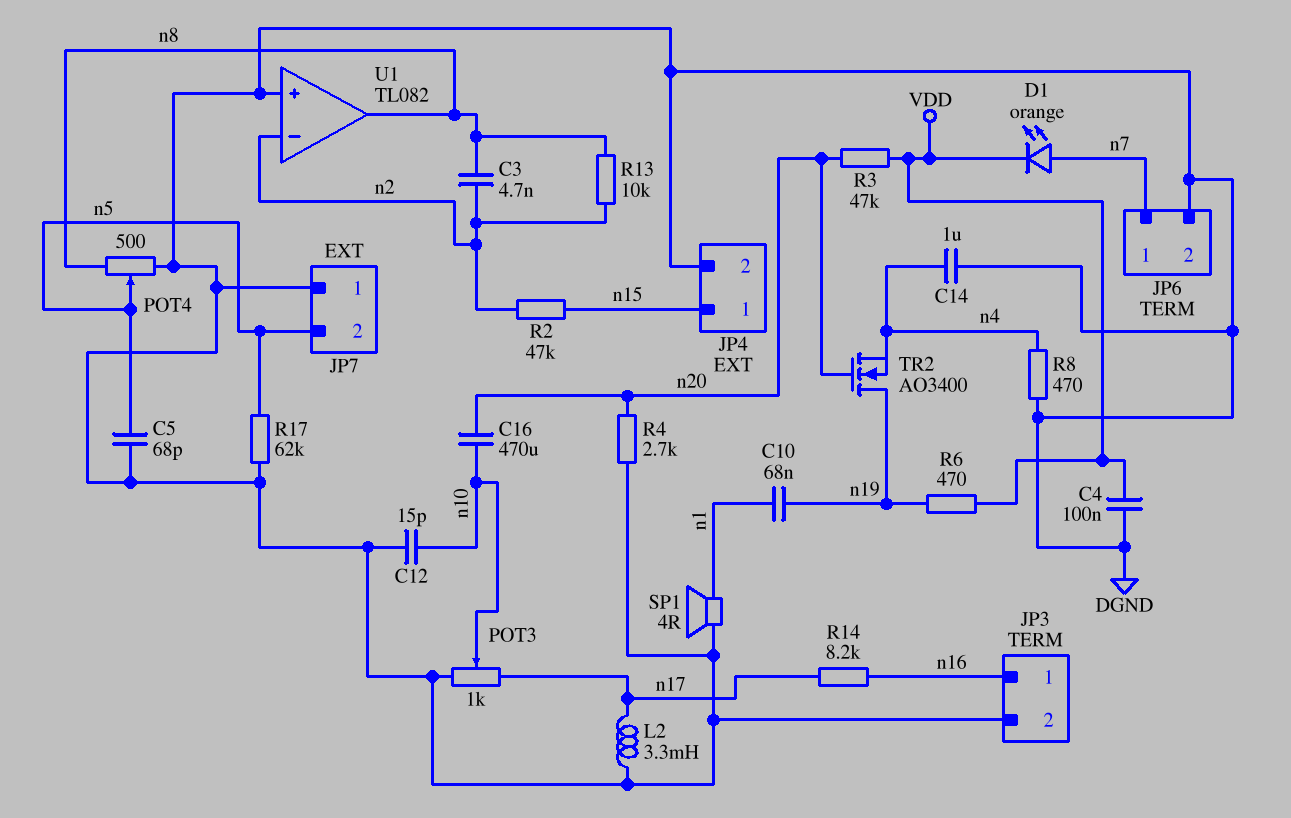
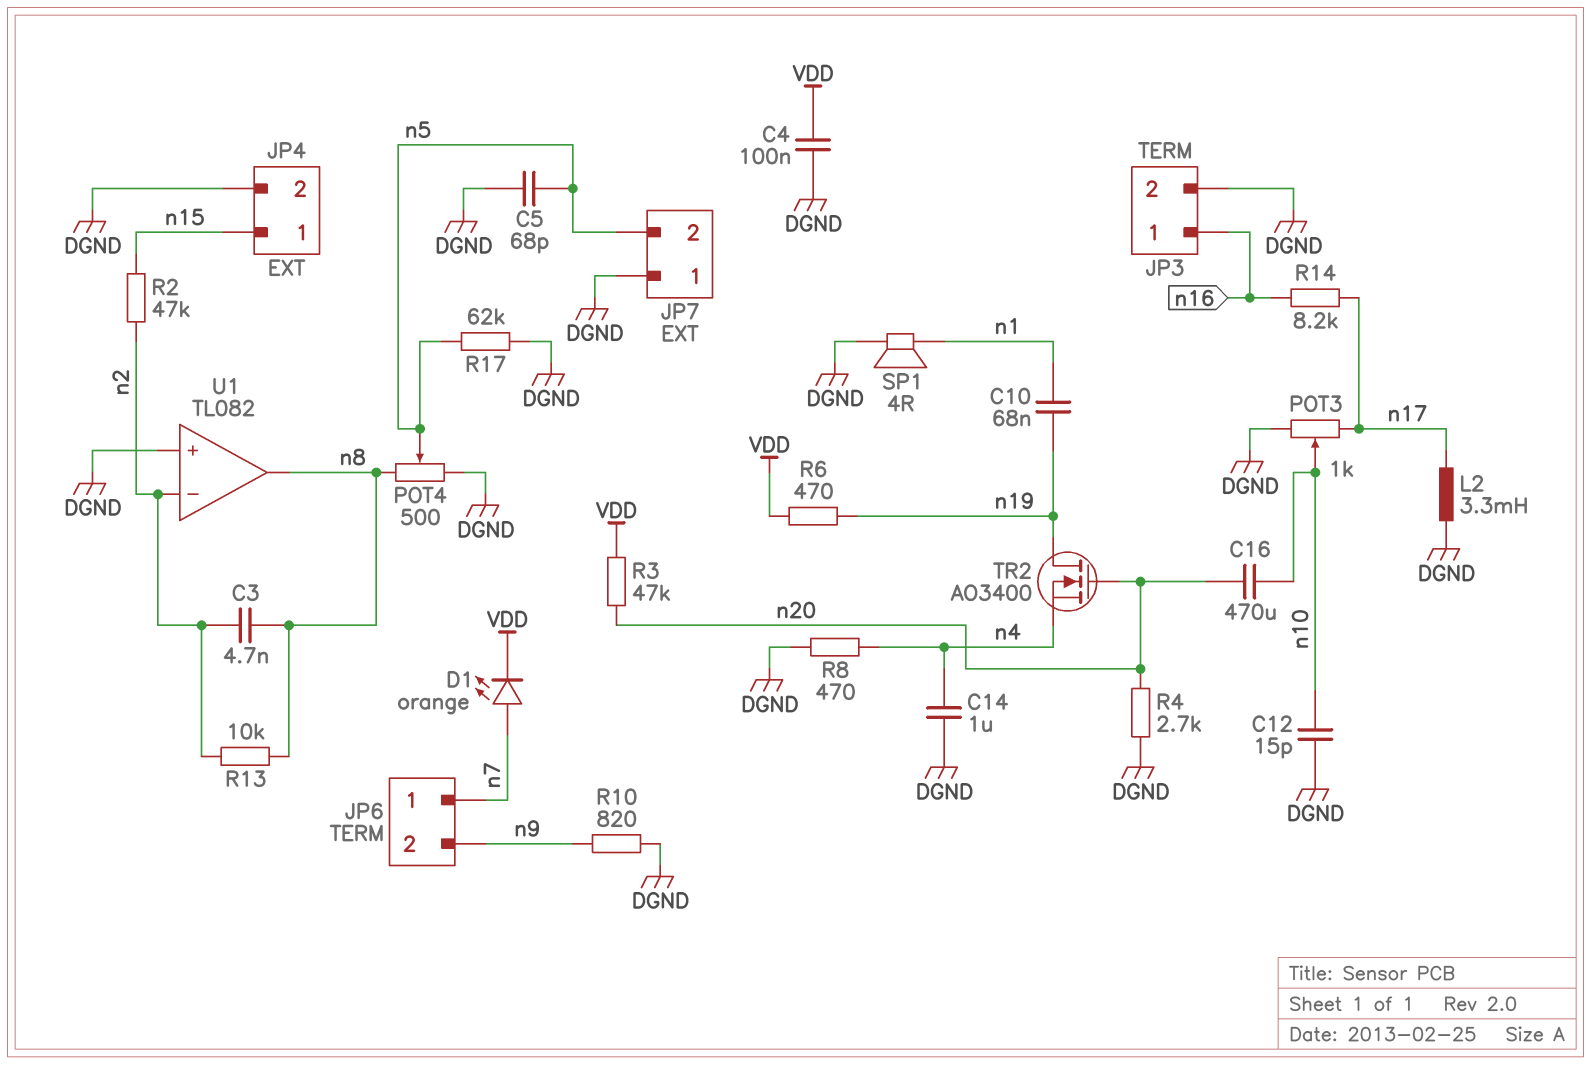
JP6 pin 2: DGND -> n9
R10: none -> 820 (DGND, n9)

